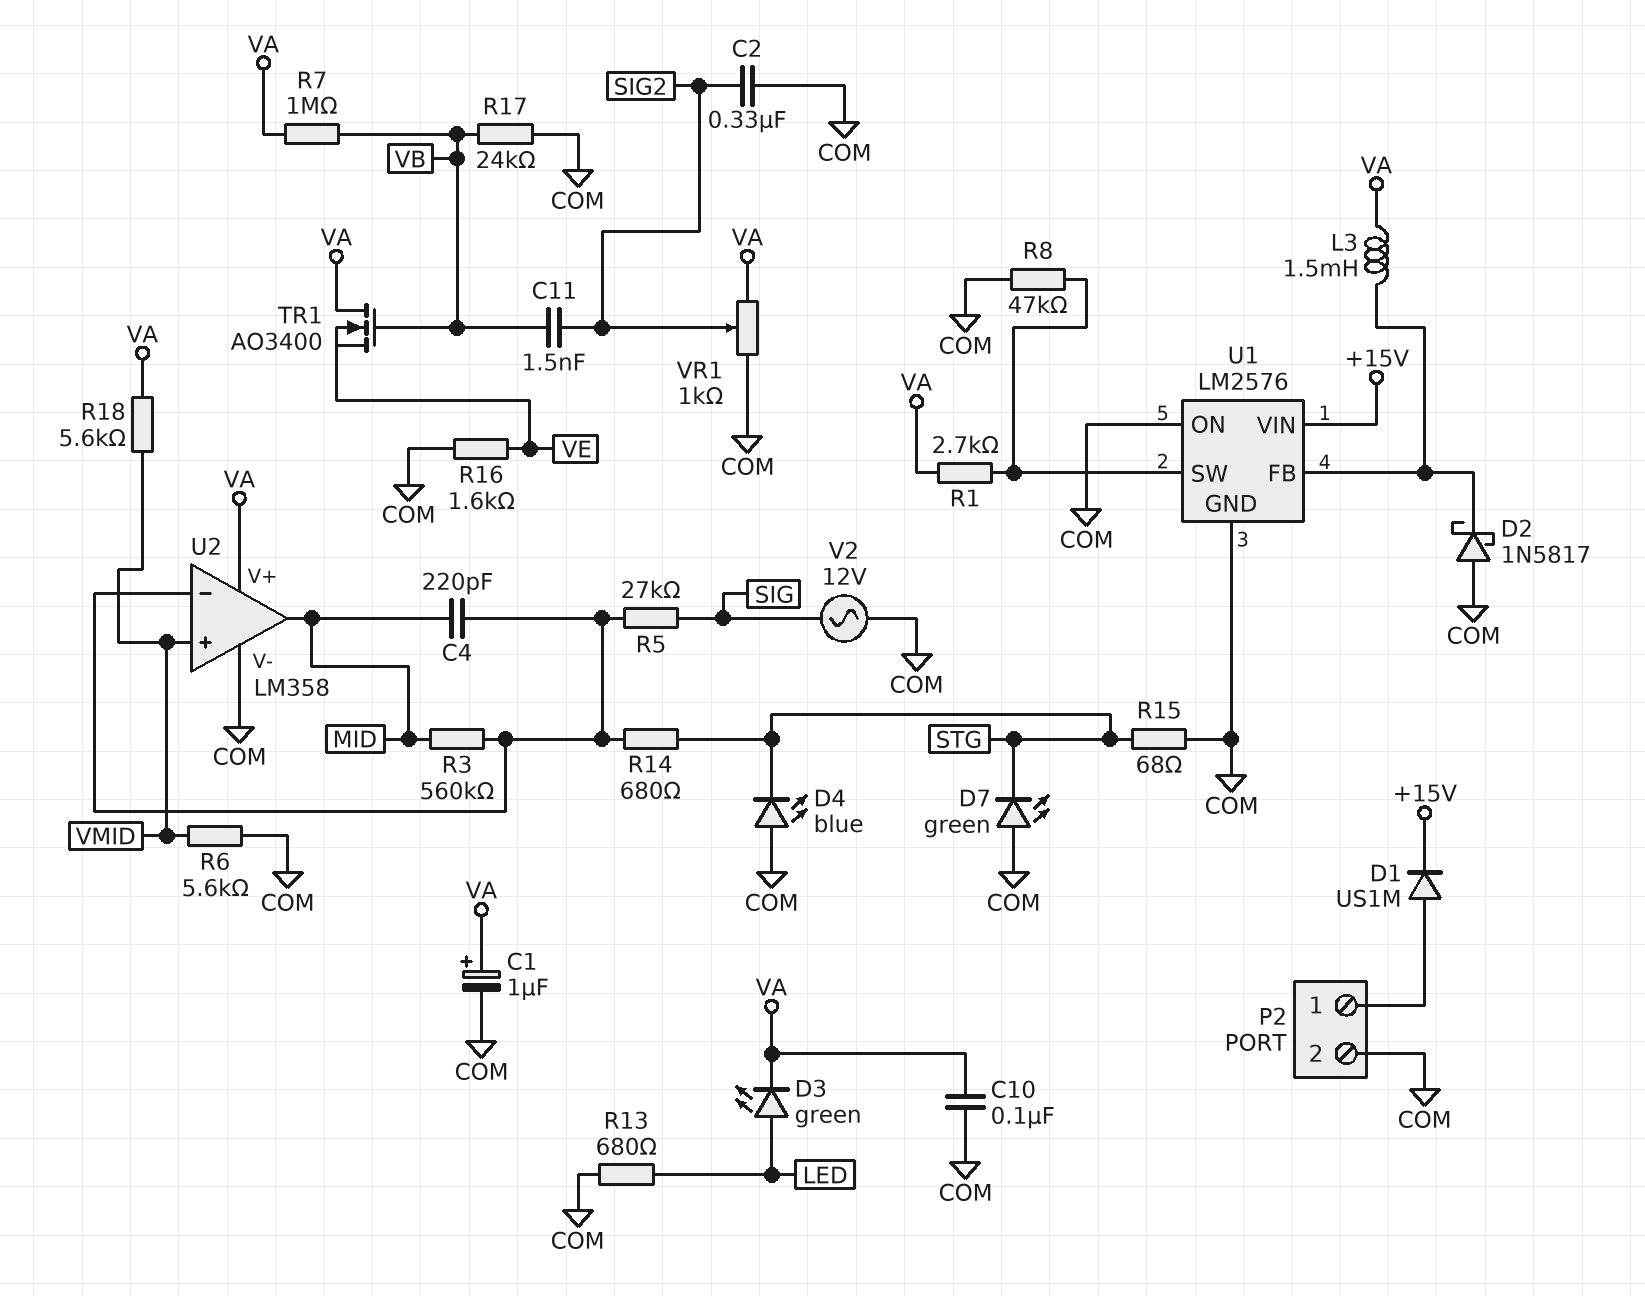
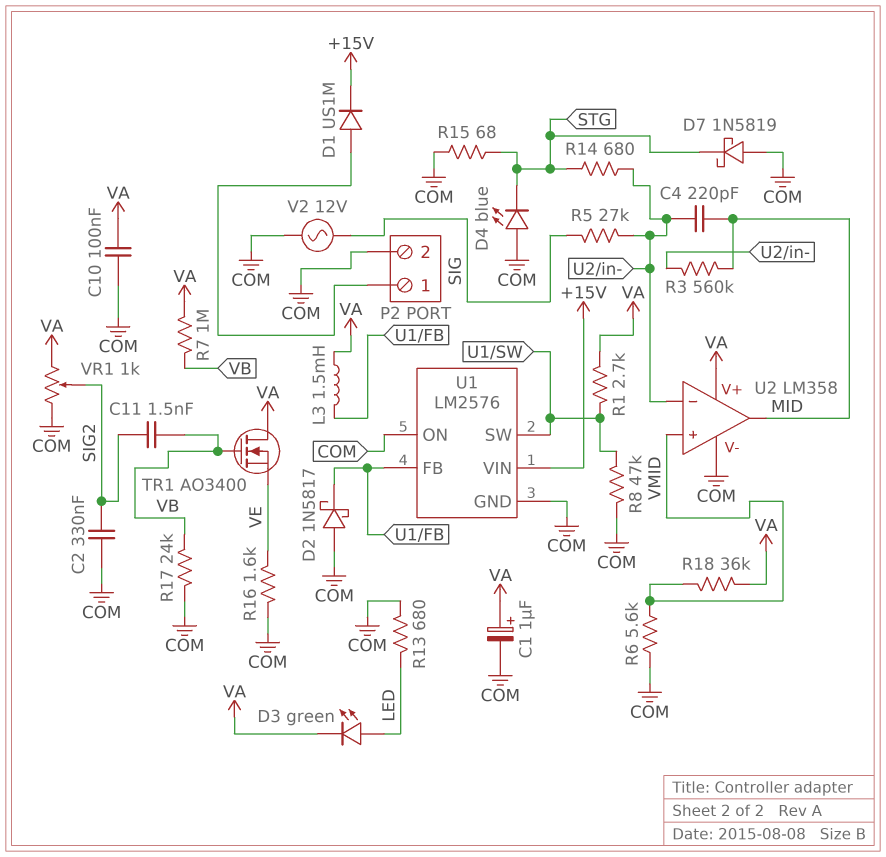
D7: LED green (A COM, K STG) -> schottky 1N5819 (A COM, K STG)
R18: 5.6k (VA, VMID) -> 36k (VA, VMID)

